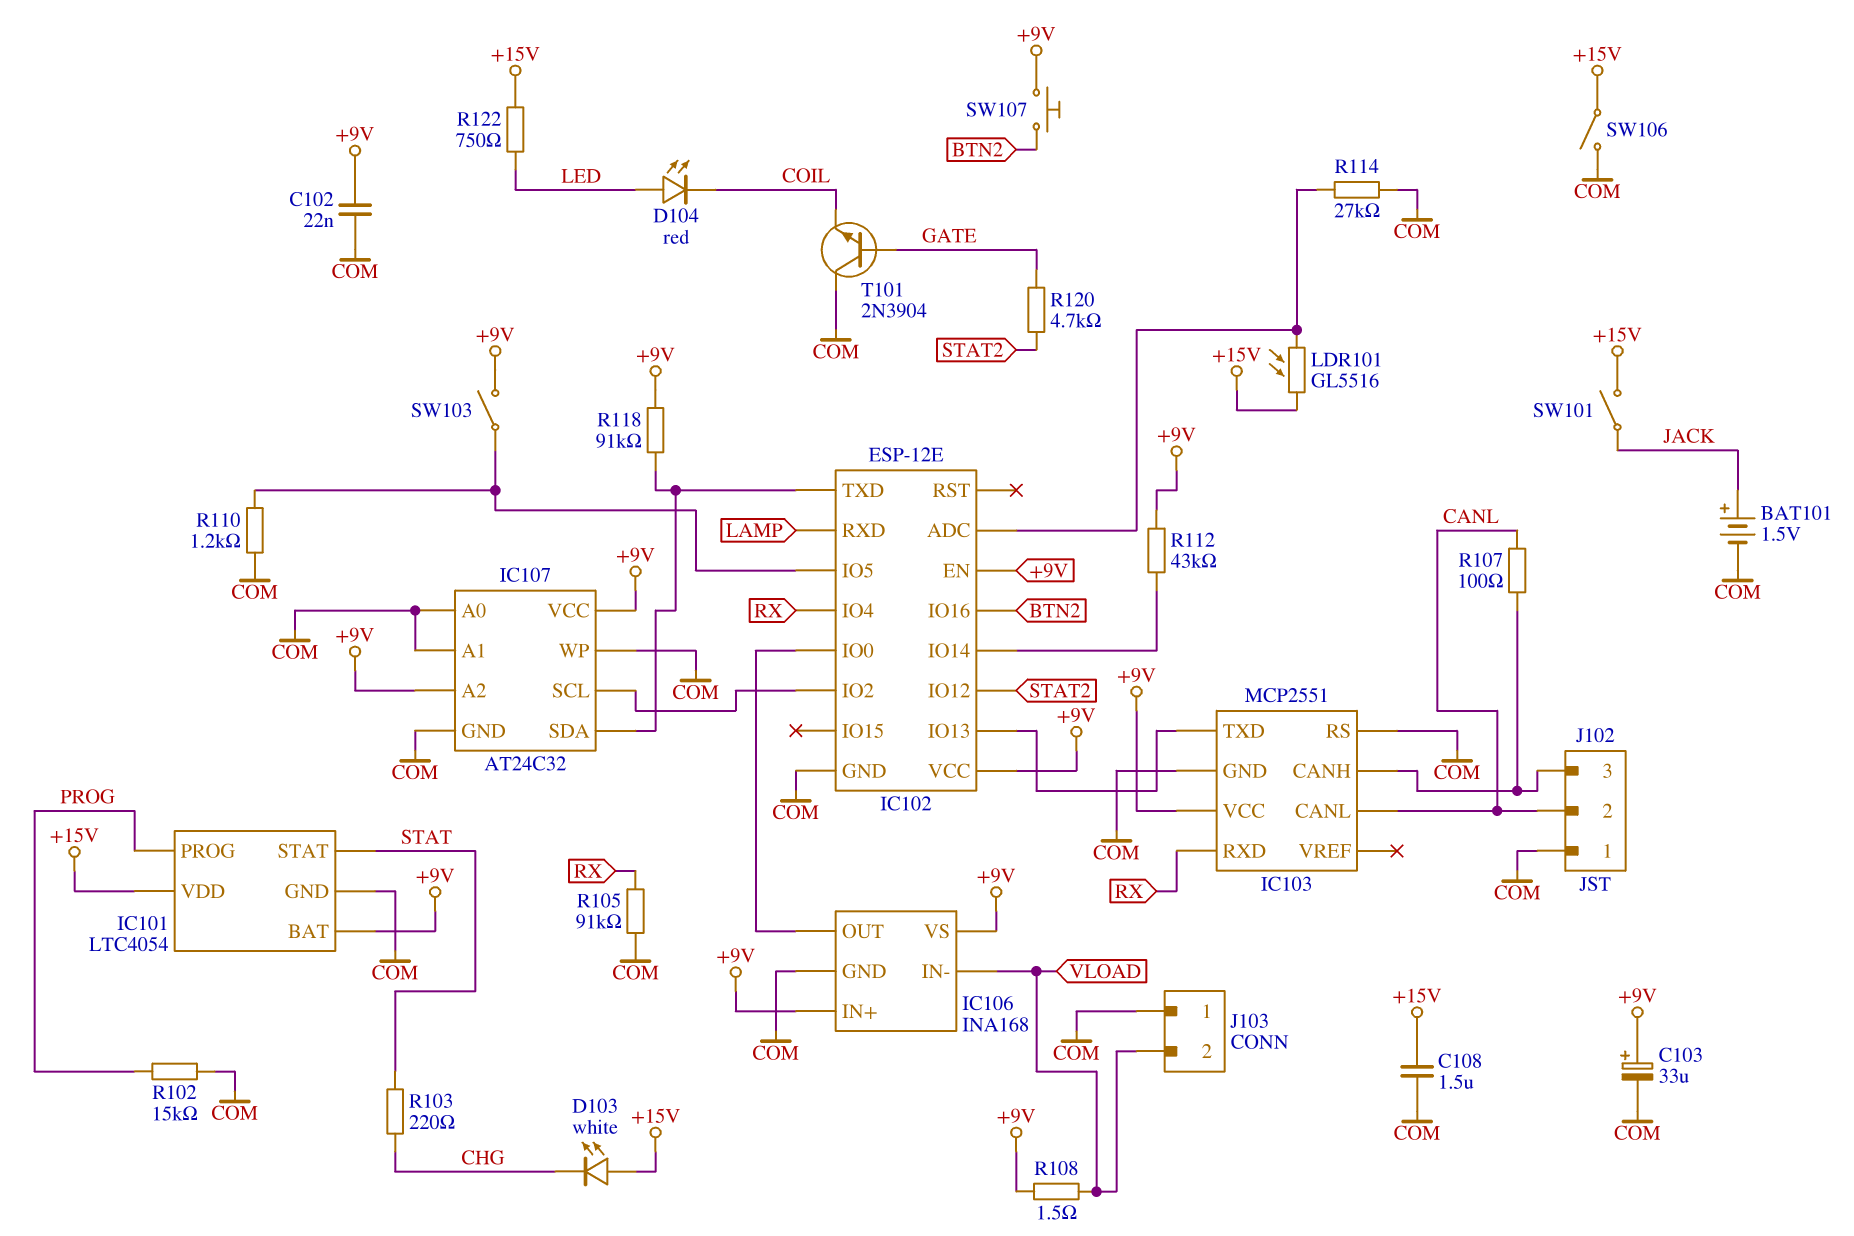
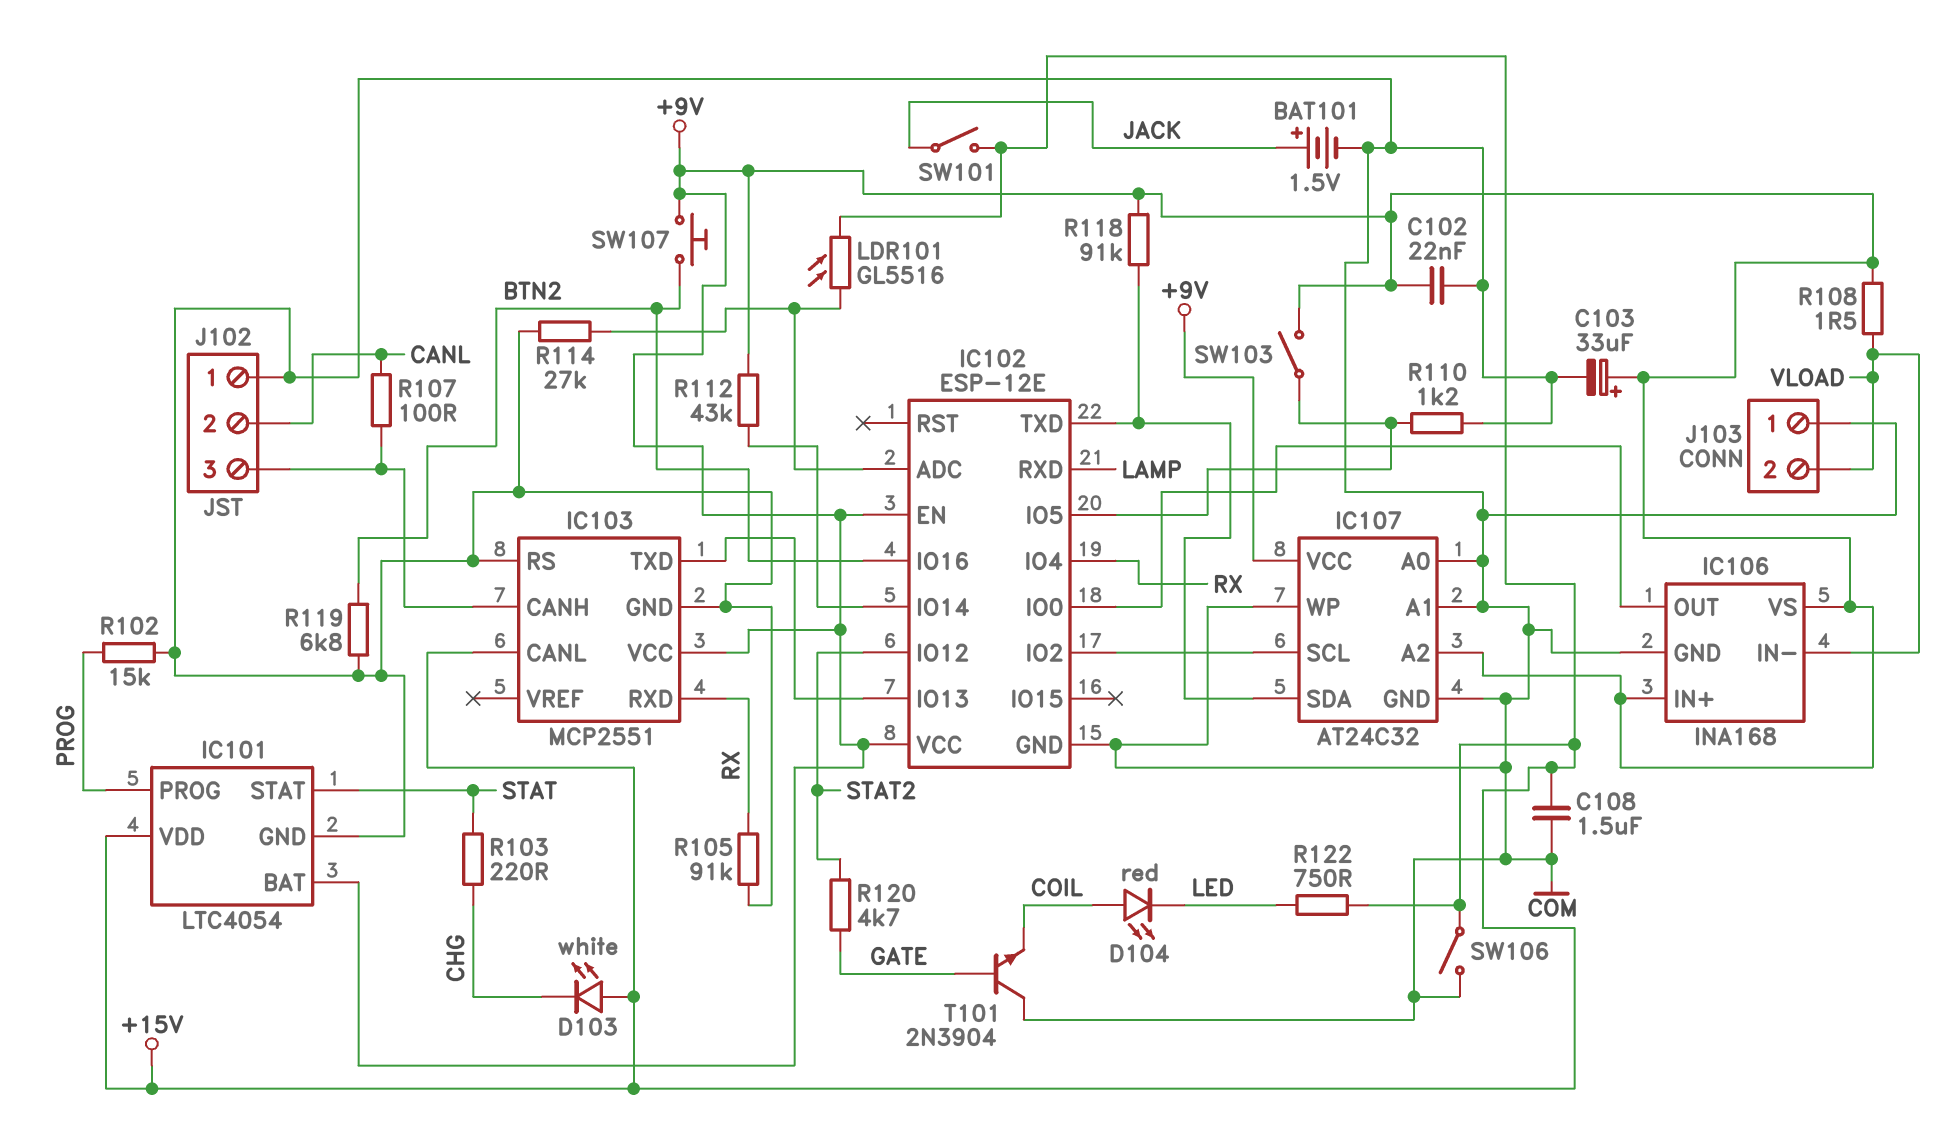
D104: LED red (A LED, K COIL) -> LED red (A COIL, K LED)
IC103 pin CANL: CANL -> +15V
R119: none -> 6.8k (BTN2, COM)

